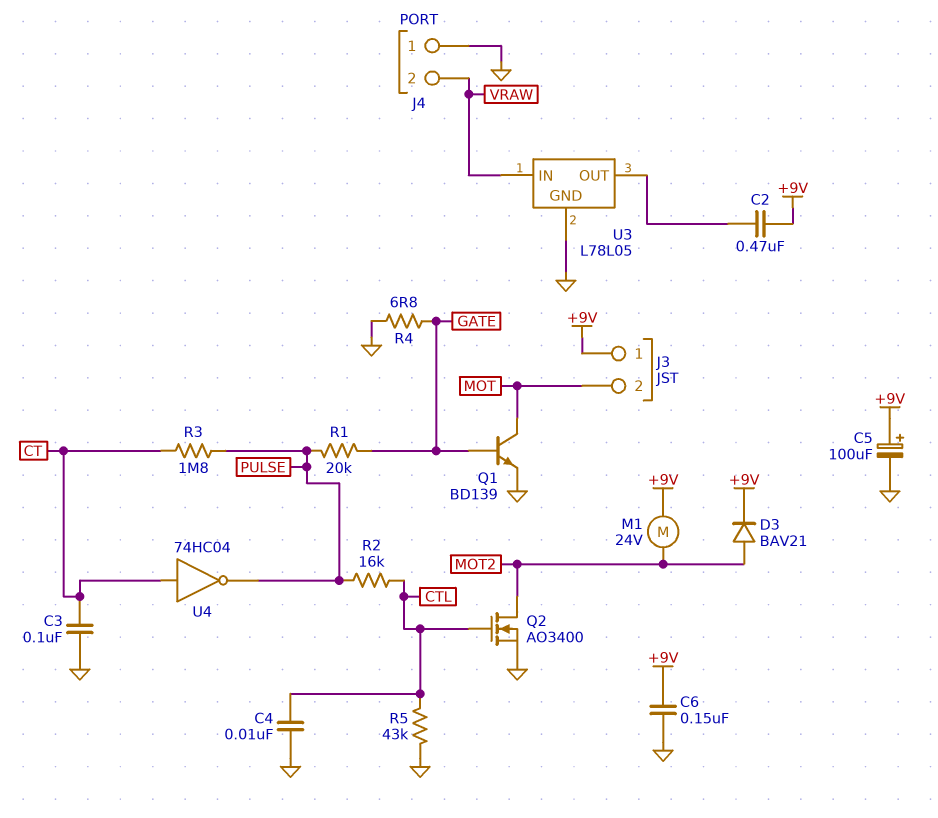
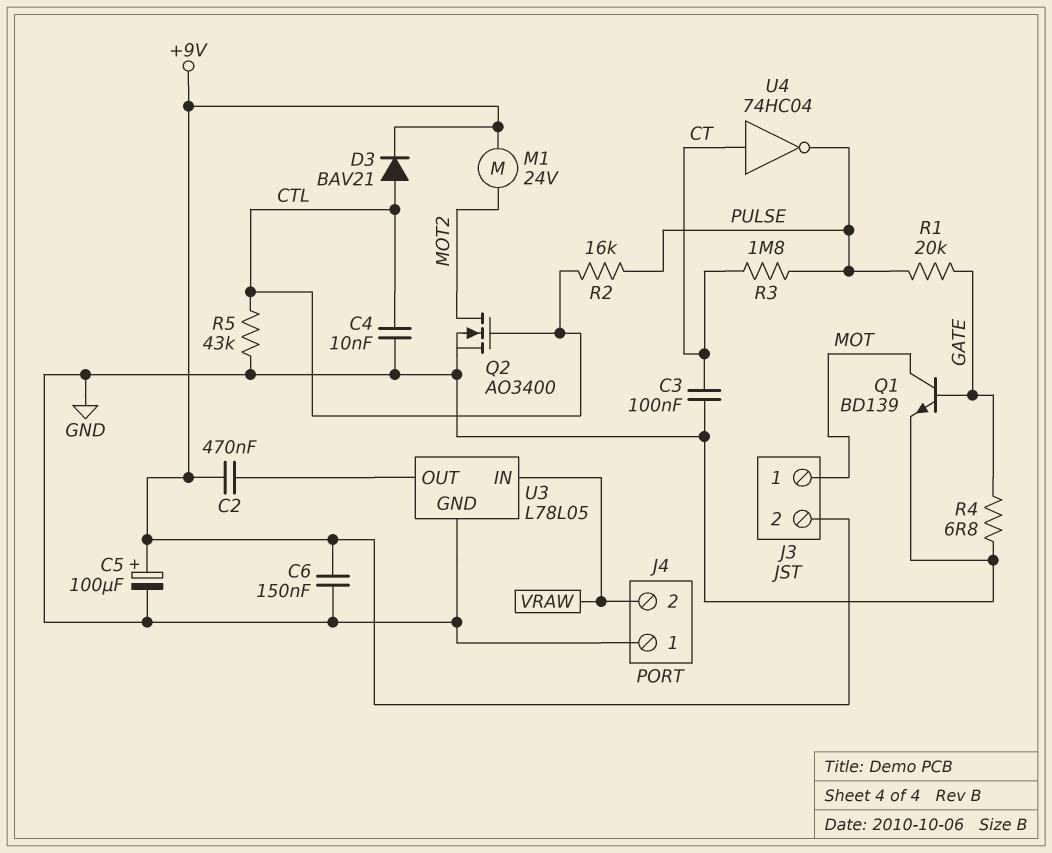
D3: diode BAV21 (A MOT2, K +9V) -> diode BAV21 (A CTL, K +9V)
J3 pin 1: +9V -> MOT
J3 pin 2: MOT -> +9V

